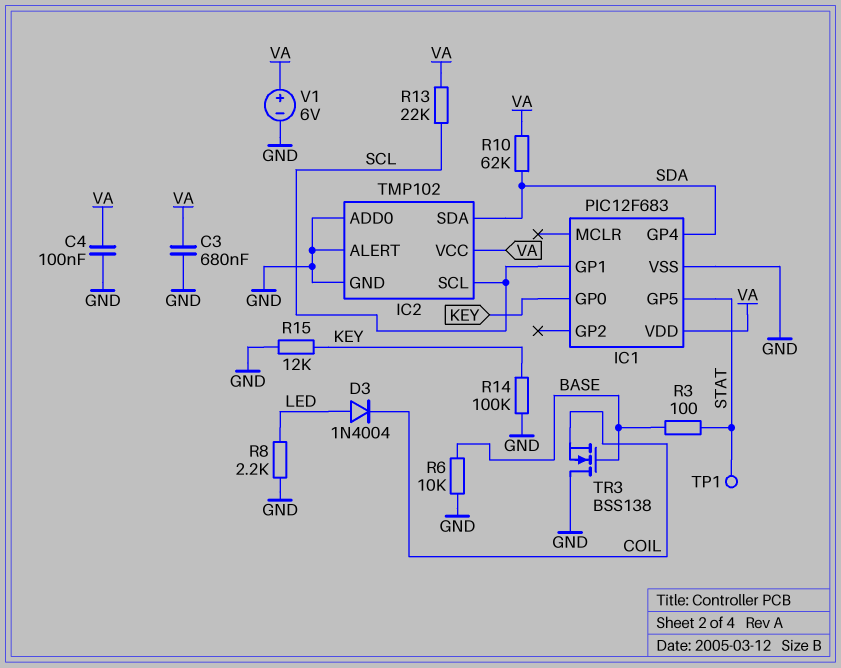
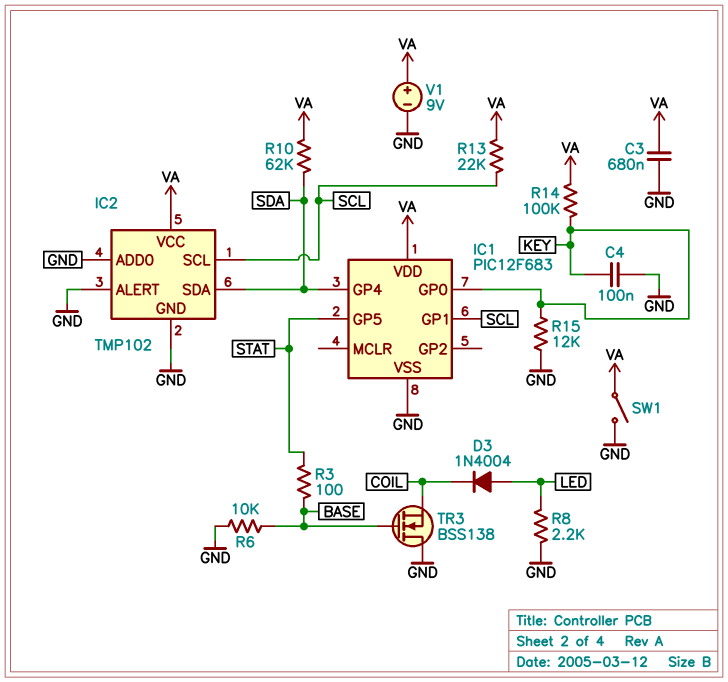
C4: 100nF (GND, VA) -> 100nF (GND, KEY)
R14: 100k (GND, KEY) -> 100k (KEY, VA)
SW1: none -> switch (GND, VA)
TP1: test point (STAT) -> none
V1: 6V (plus VA, minus GND) -> 9V (plus VA, minus GND)

